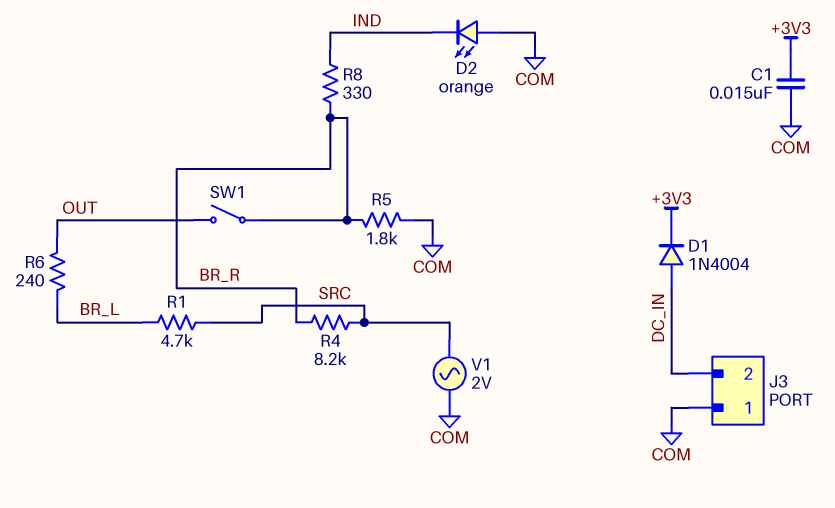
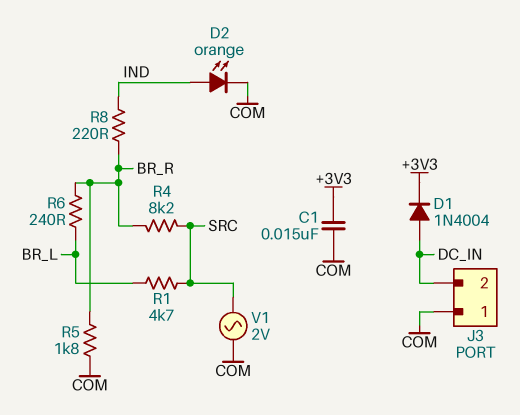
D2: LED orange (A COM, K IND) -> LED orange (A IND, K COM)
R6: 240 (BR_L, OUT) -> 240 (BR_L, BR_R)
R8: 330 (BR_R, IND) -> 220 (BR_R, IND)
SW1: switch (BR_R, OUT) -> none

